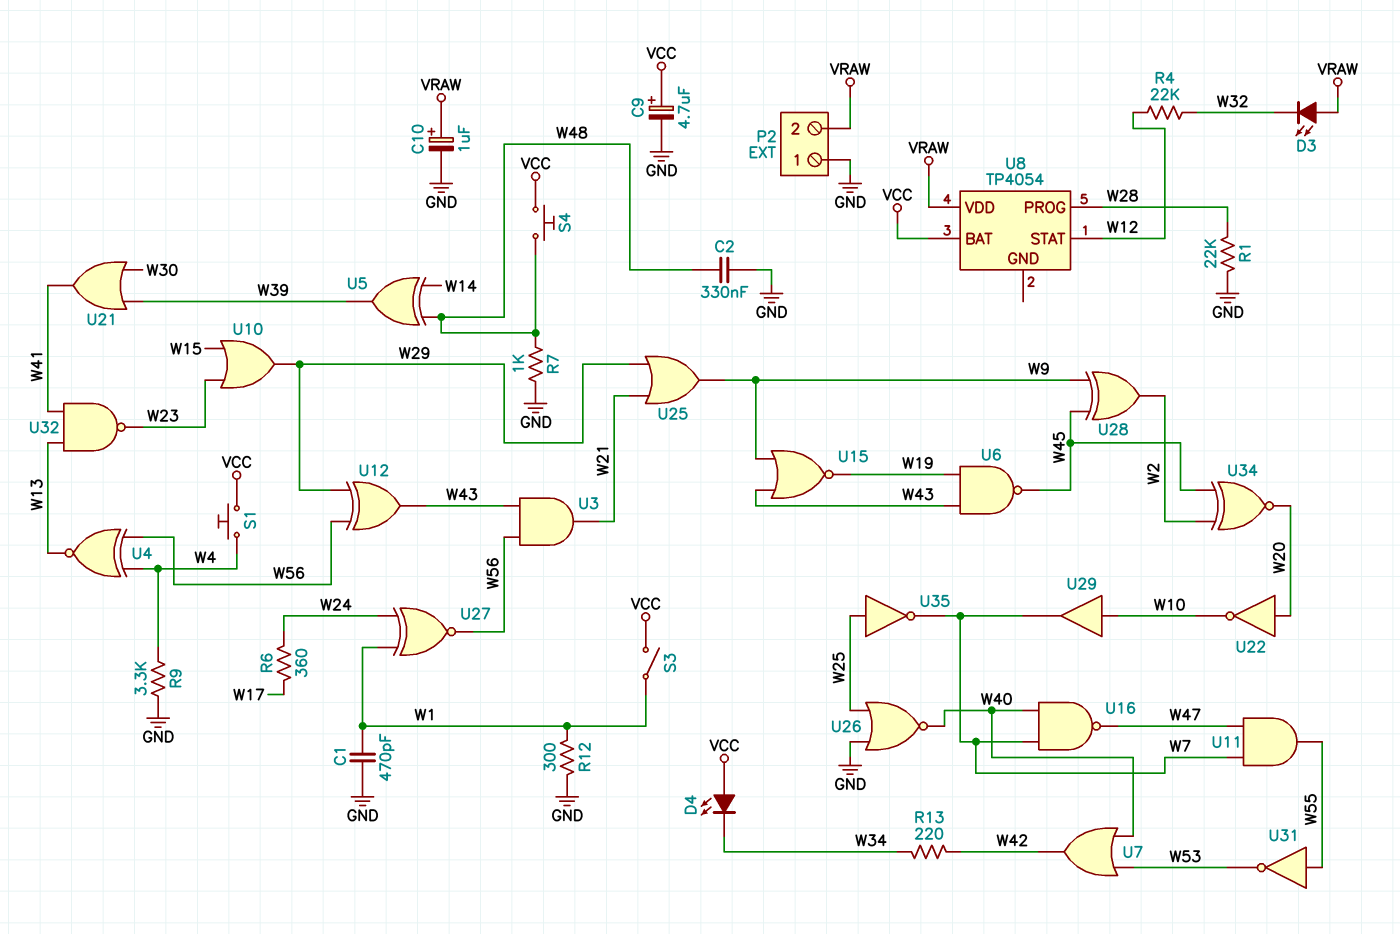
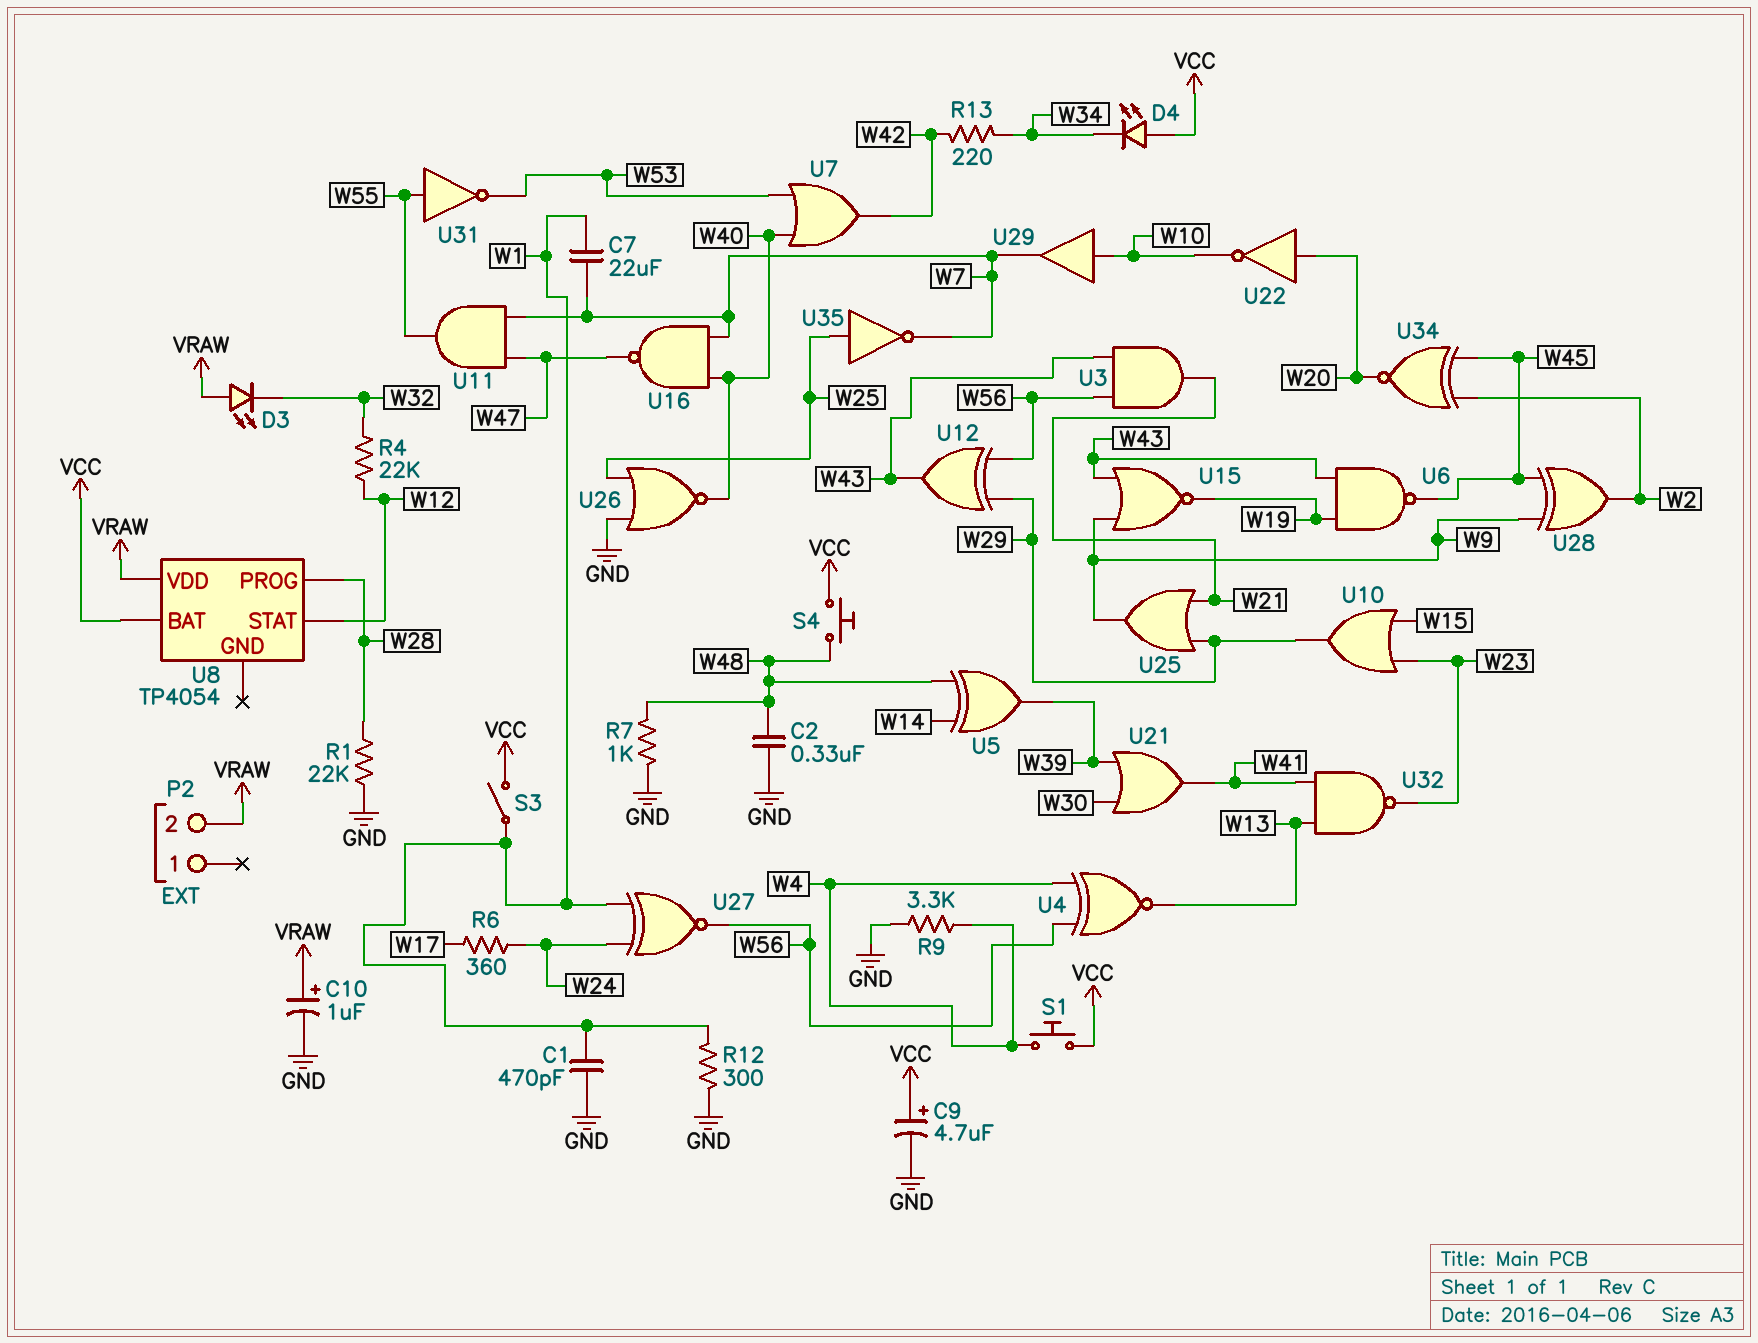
C7: none -> 22uF (W1, W7)
P2 pin 1: GND -> none

